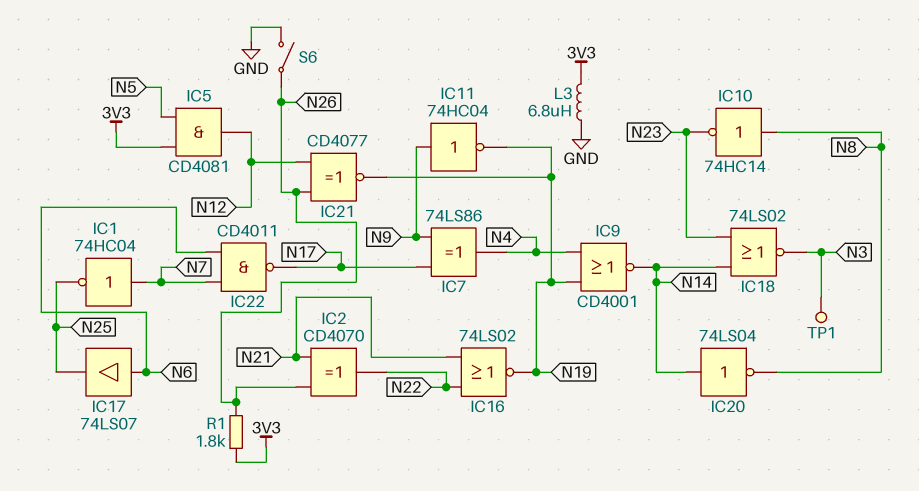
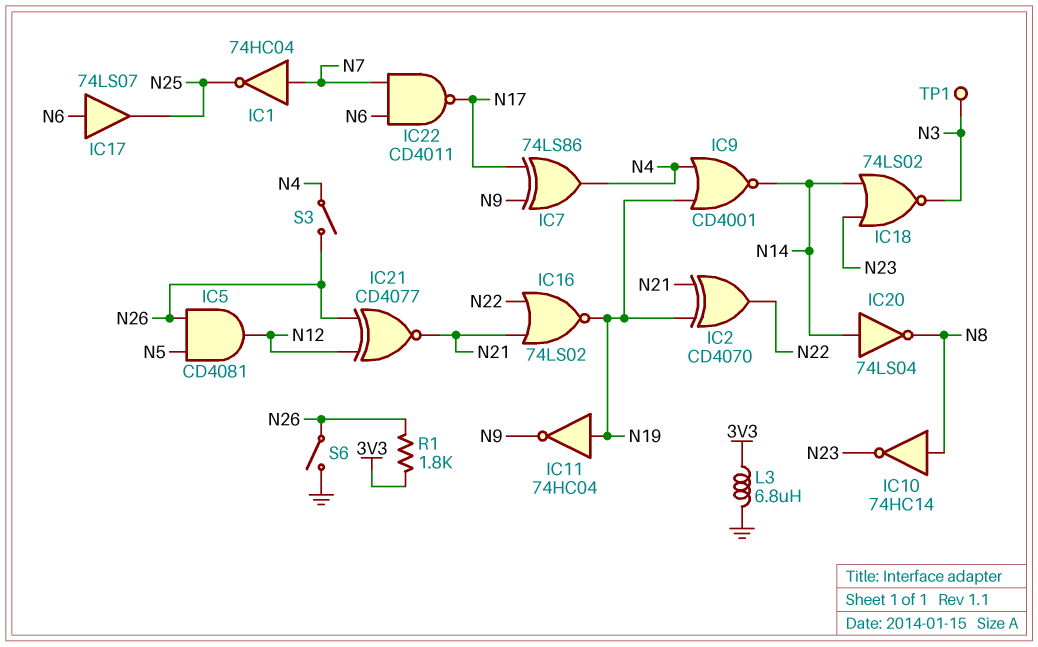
IC2: XOR CD4070 (in N21, in N26, out N22) -> XOR CD4070 (in N19, in N21, out N22)
IC5: AND CD4081 (in 3V3, in N5, out N12) -> AND CD4081 (in N5, in N26, out N12)
IC11: NOT 74HC04 (in N9, out N19) -> NOT 74HC04 (in N19, out N9)
IC21: XNOR CD4077 (in N12, in N26, out N19) -> XNOR CD4077 (in N12, in N26, out N21)
S3: none -> switch (N4, N26)

